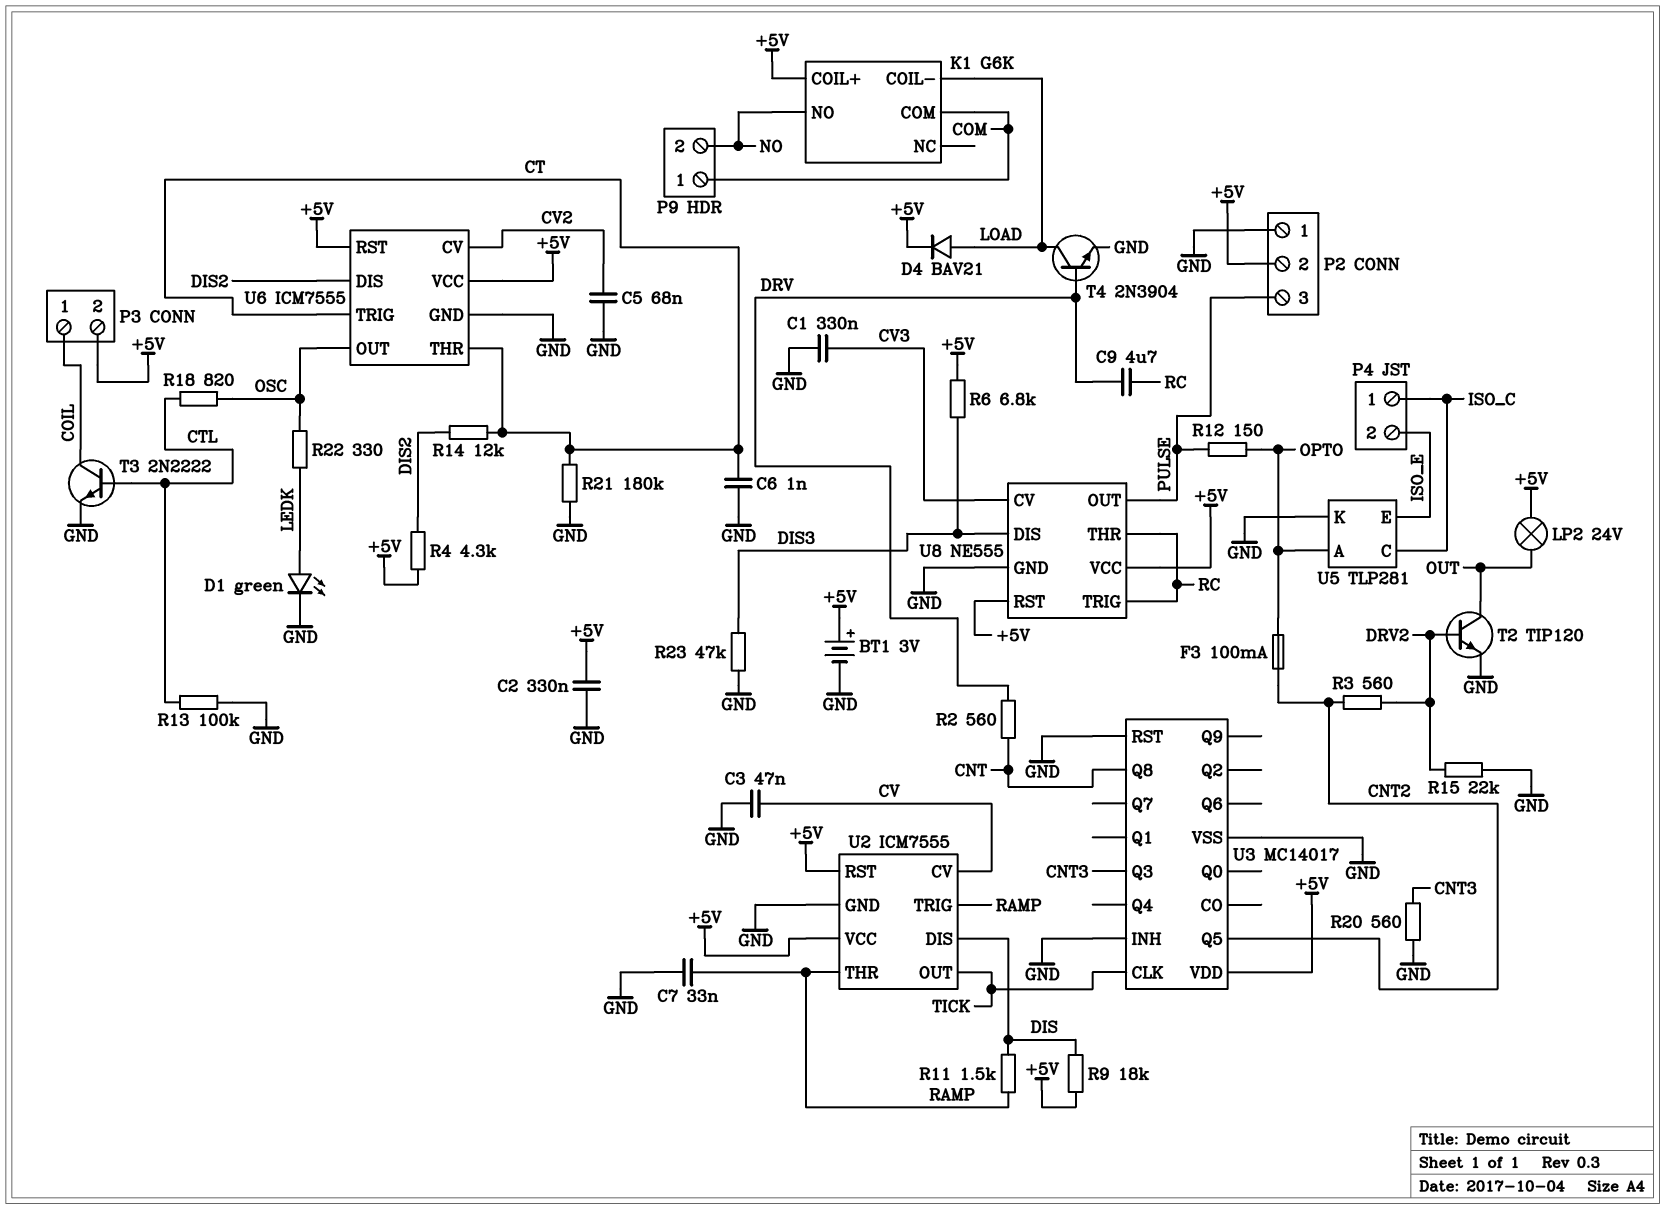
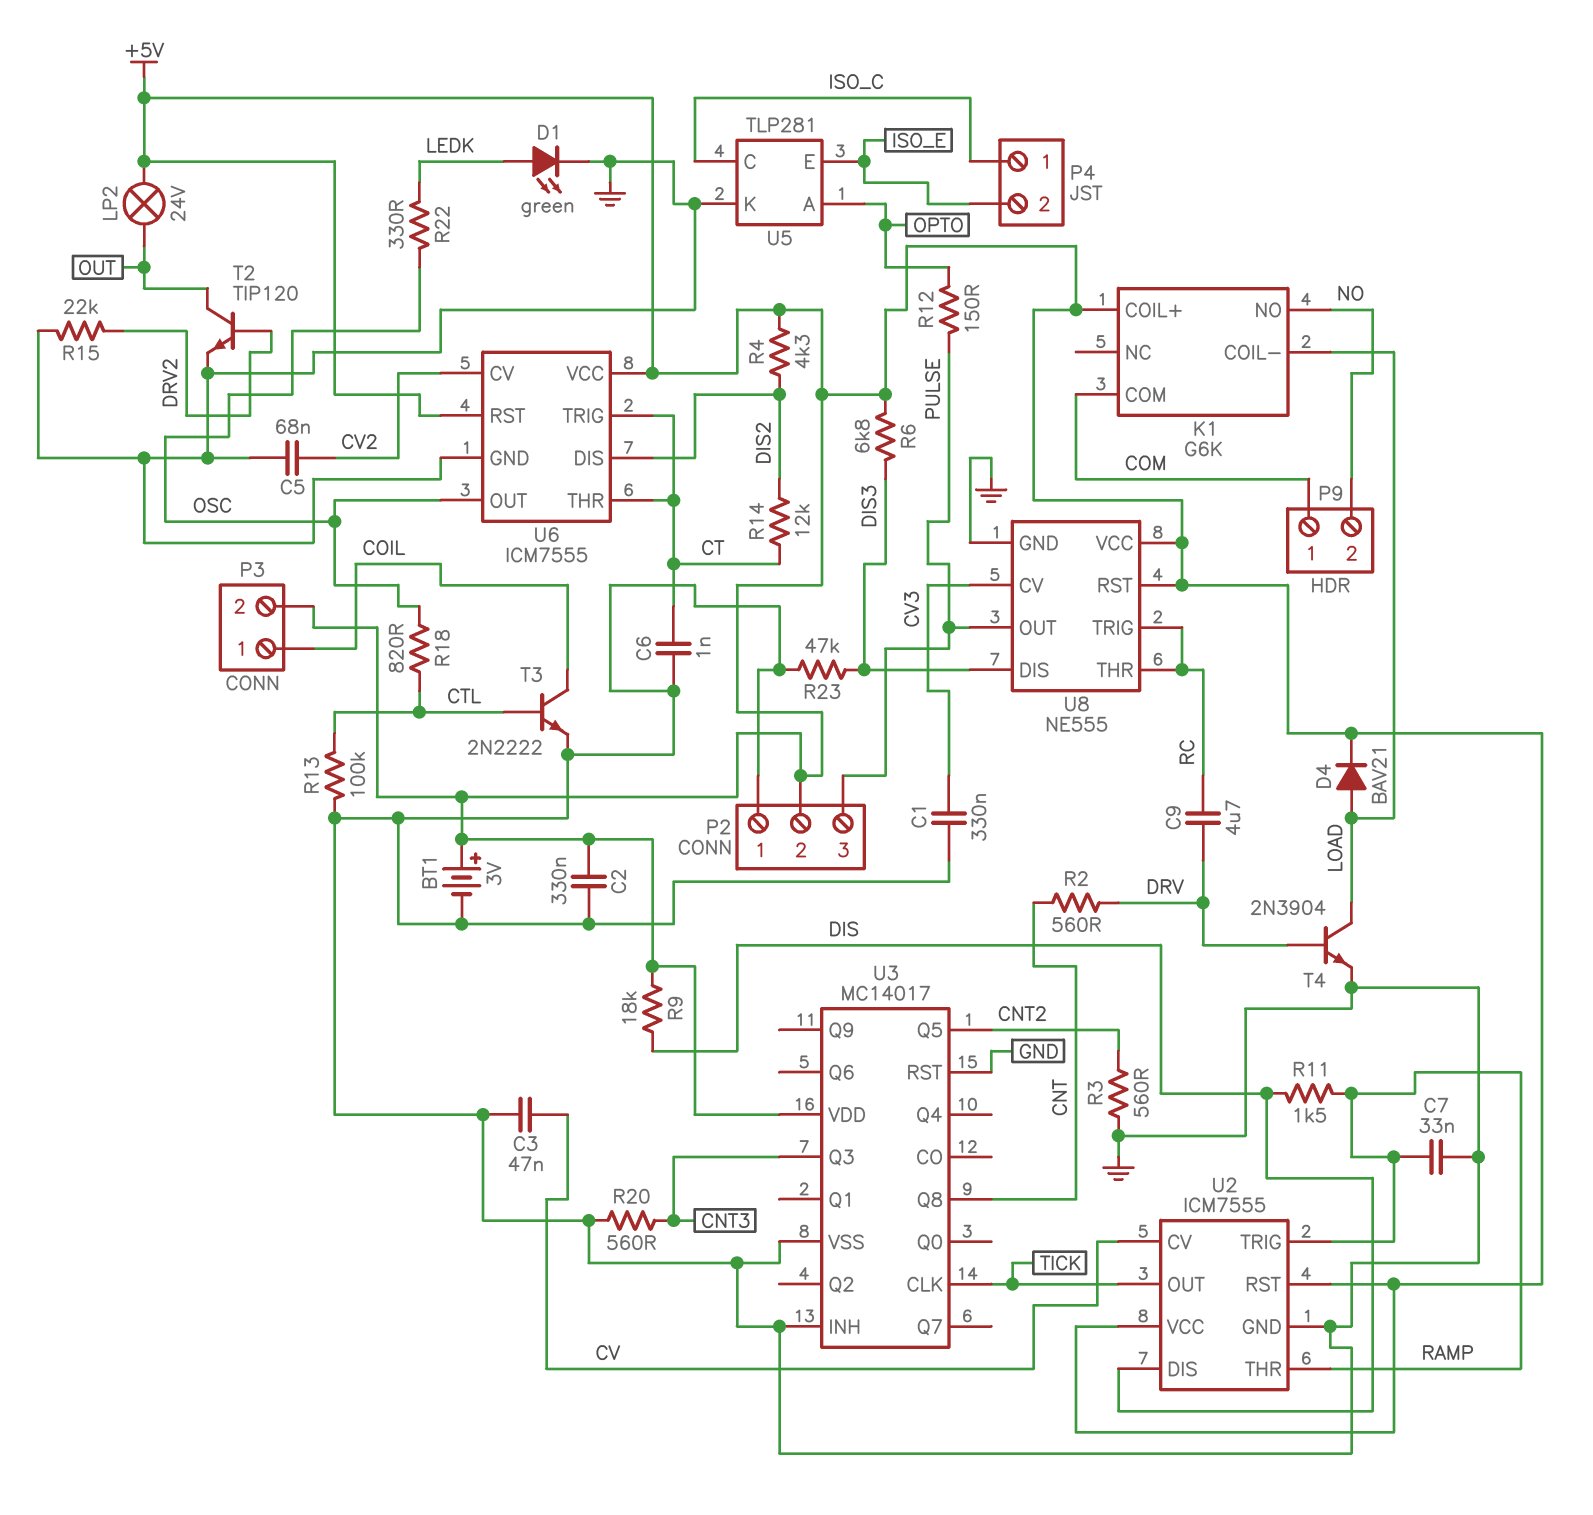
F3: 100mA (CNT2, OPTO) -> none
R3: 560 (CNT2, DRV2) -> 560 (CNT2, GND)
R21: 180k (CT, GND) -> none

